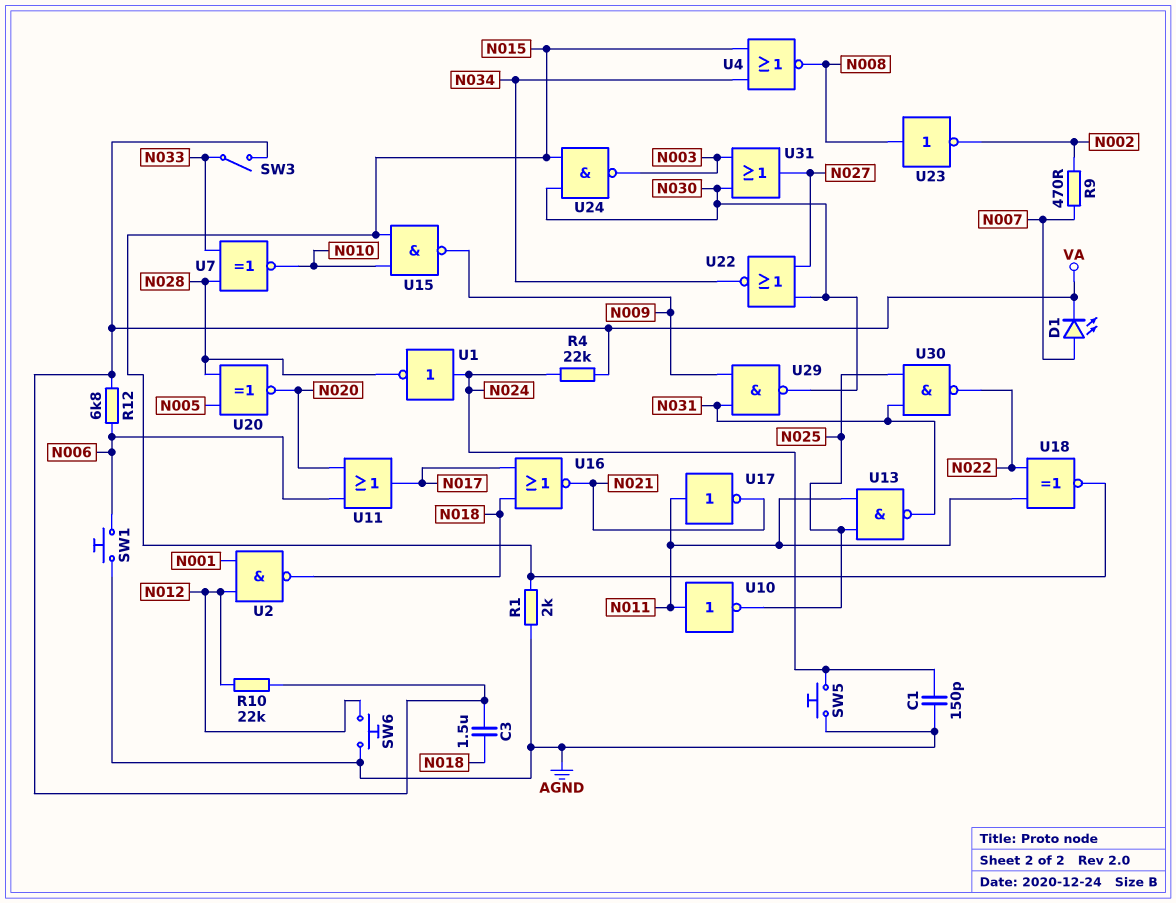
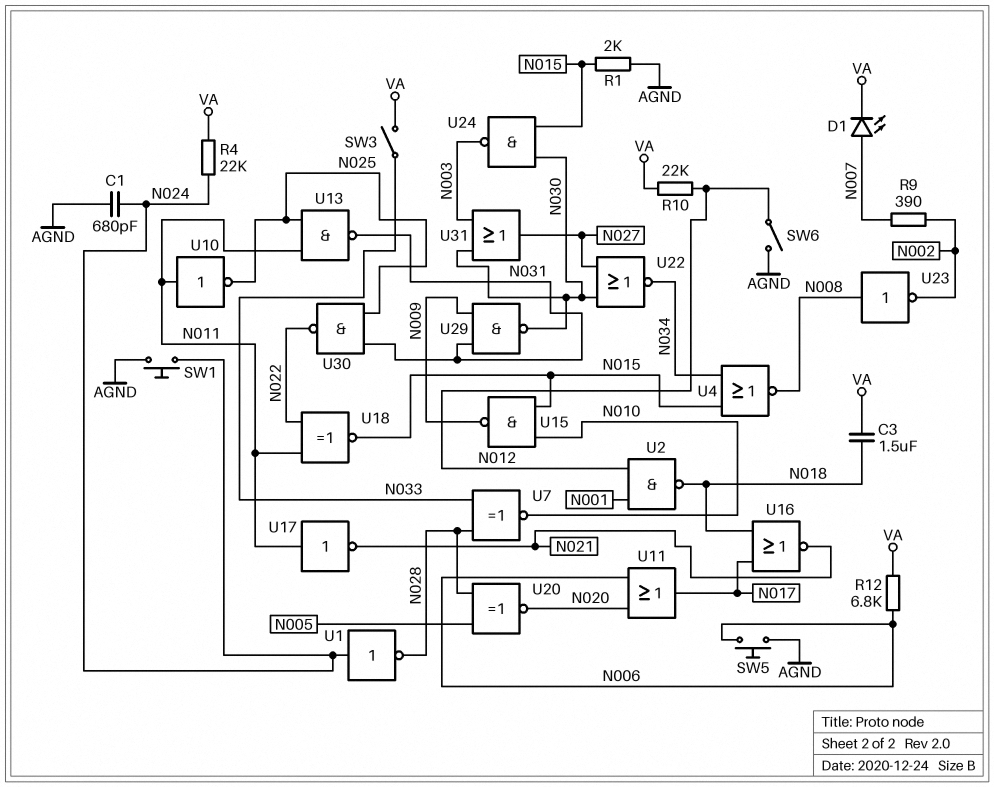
C1: 150pF (AGND, N024) -> 680pF (AGND, N024)
R9: 470 (N002, N007) -> 390 (N002, N007)
SW1: button (AGND, N006) -> button (AGND, N024)
SW5: button (AGND, N024) -> button (AGND, N006)
SW6: button (AGND, N012) -> switch (AGND, N012)

